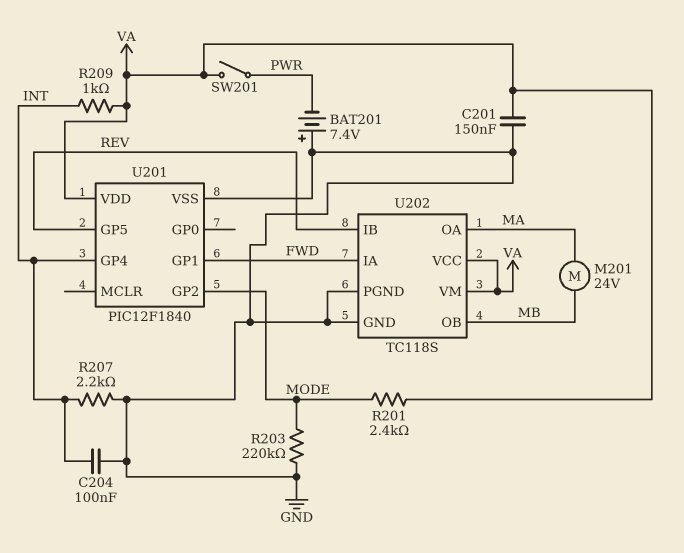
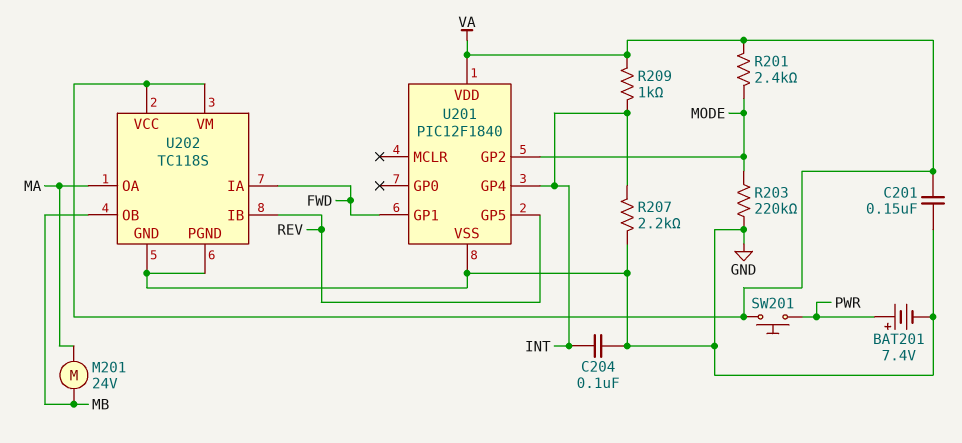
BAT201: 7.4V (plus GND, minus PWR) -> 7.4V (plus PWR, minus GND)
SW201: switch (PWR, VA) -> button (PWR, VA)

